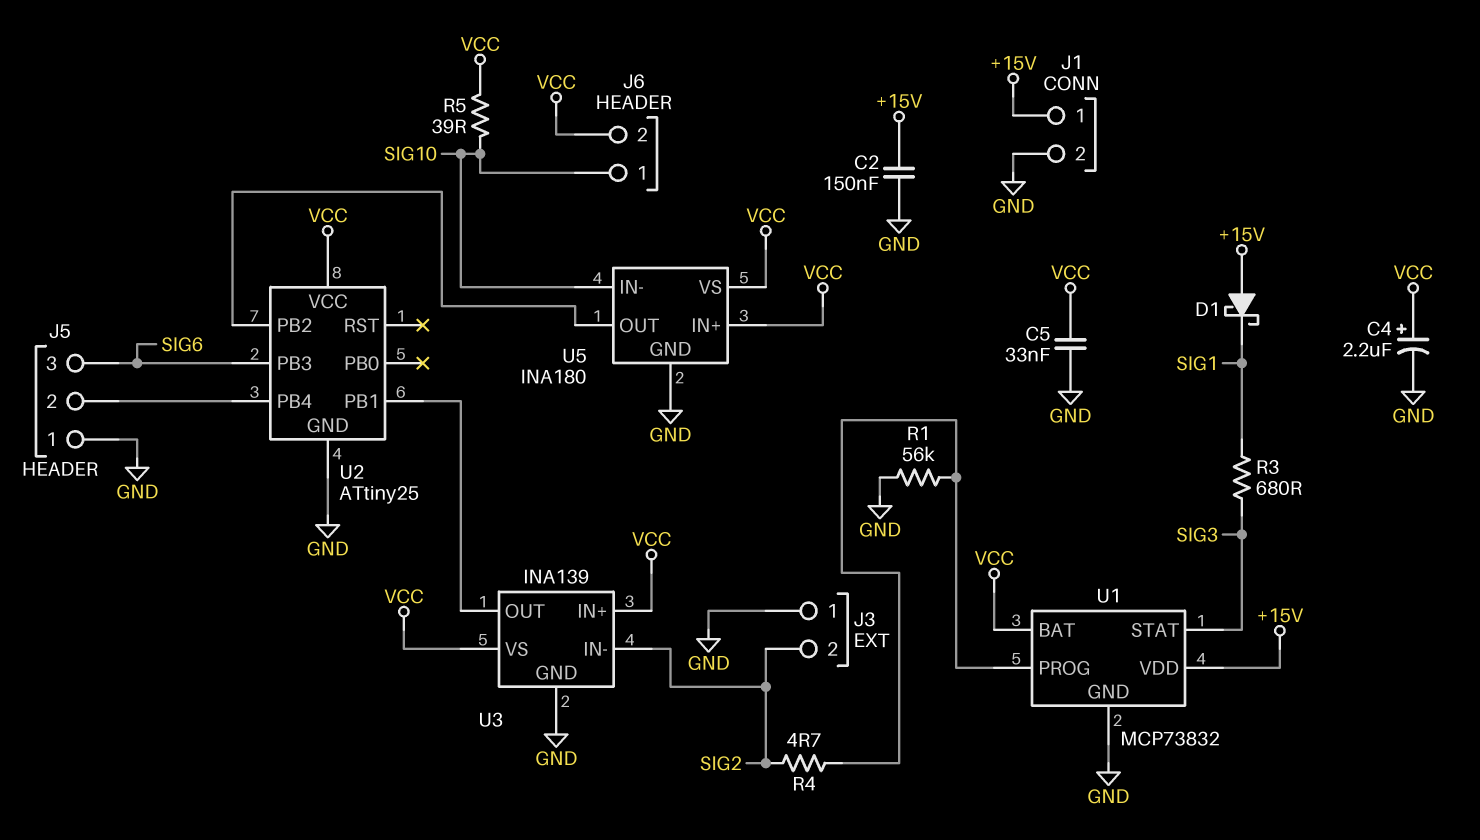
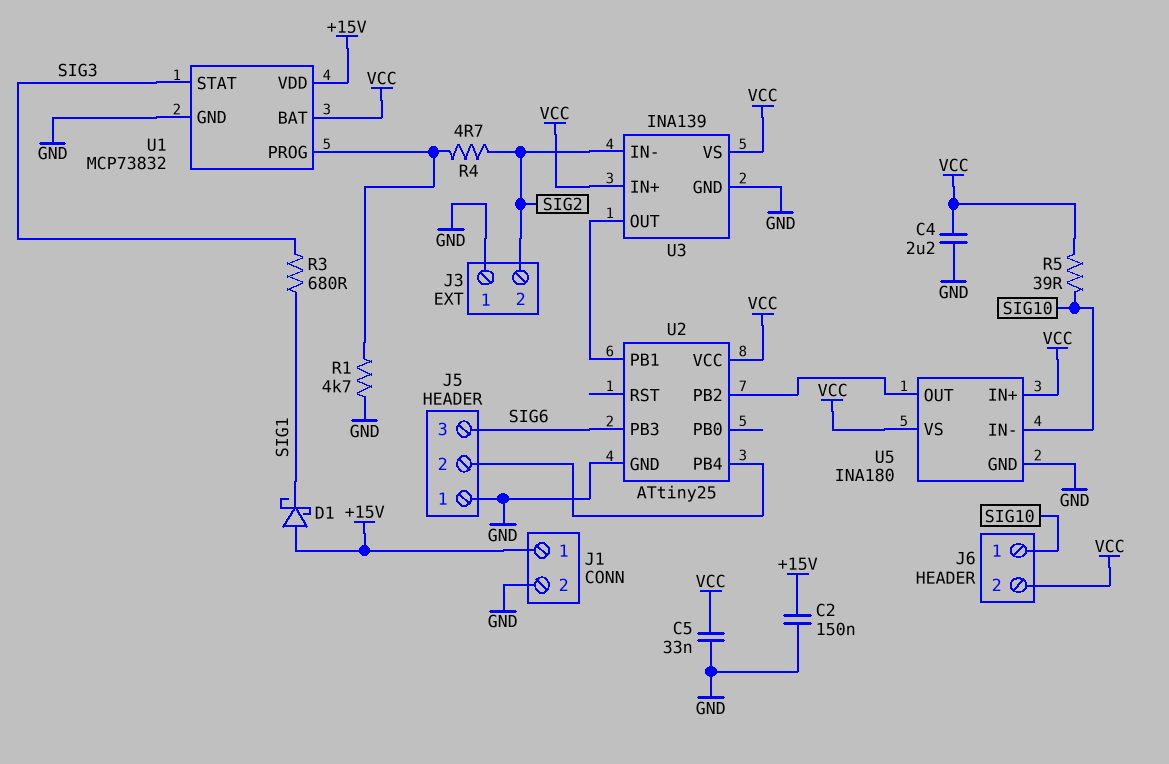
C4: 2.2uF (plus VCC, minus GND) -> 2.2uF (GND, VCC)
R1: 56k (GND, U1/PROG) -> 4.7k (GND, U1/PROG)

